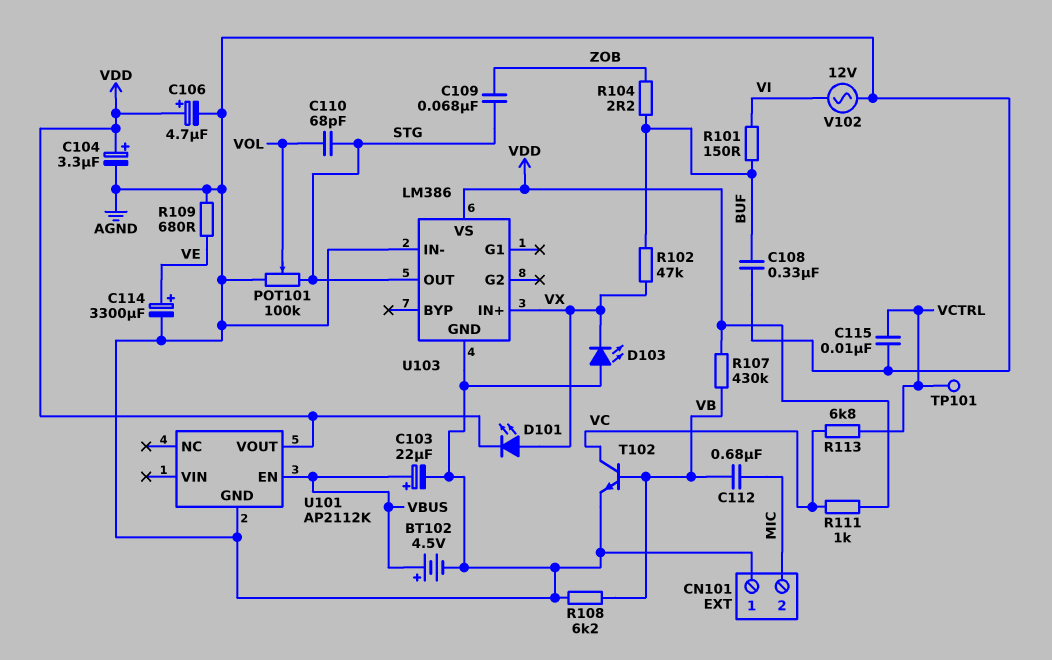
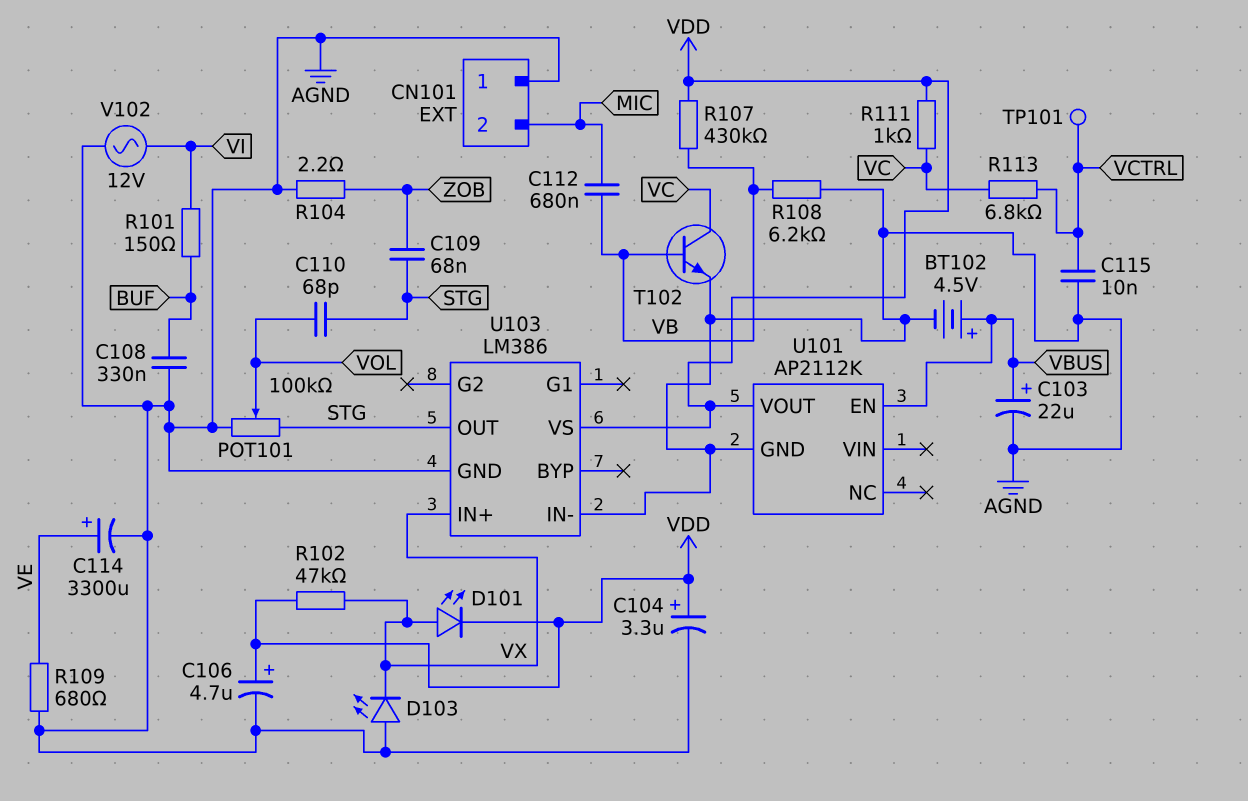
R102: 47k (BUF, VX) -> 47k (VDD, VX)
R104: 2.2 (BUF, ZOB) -> 2.2 (AGND, ZOB)

